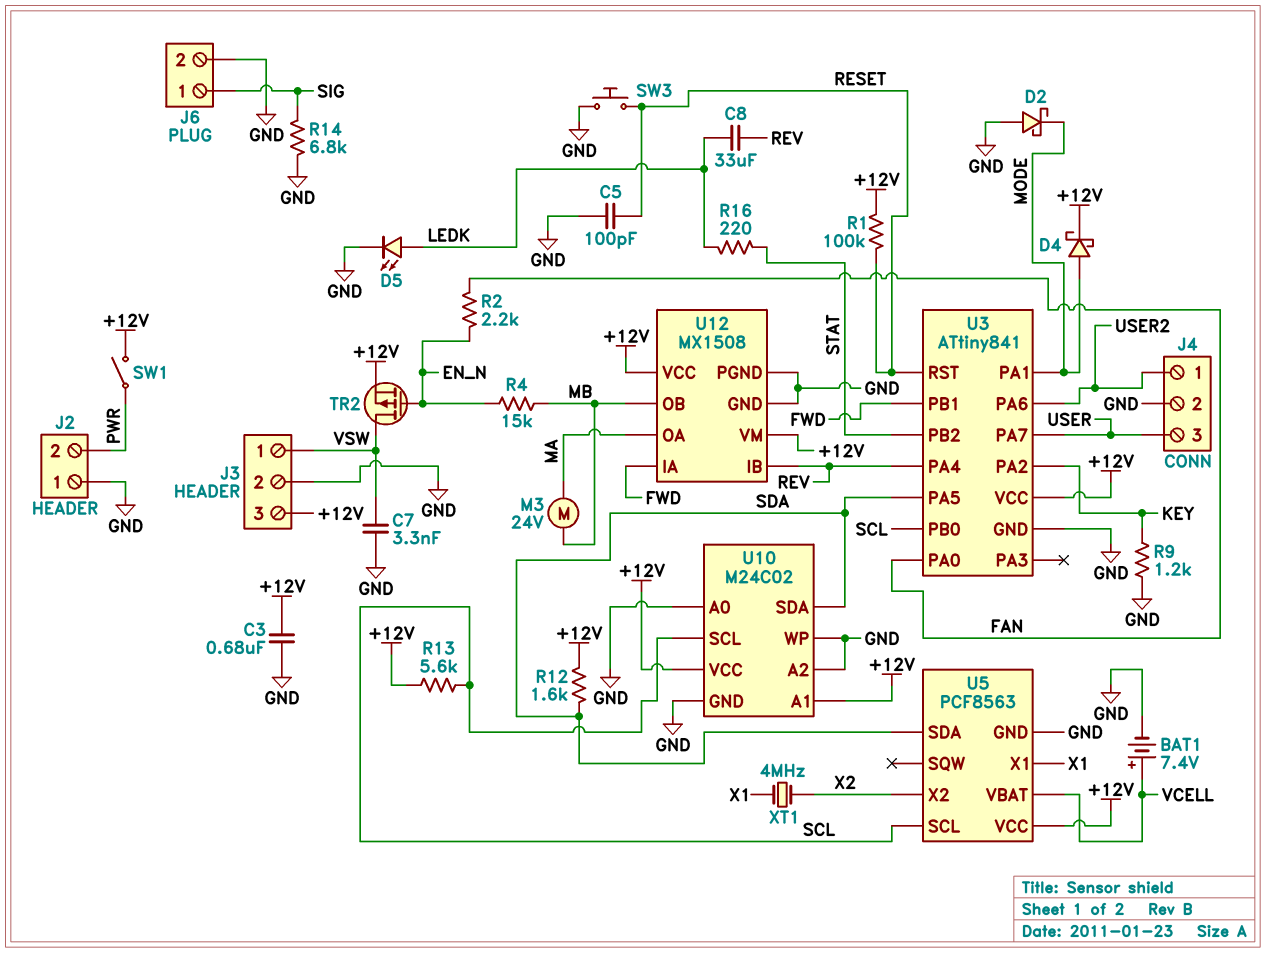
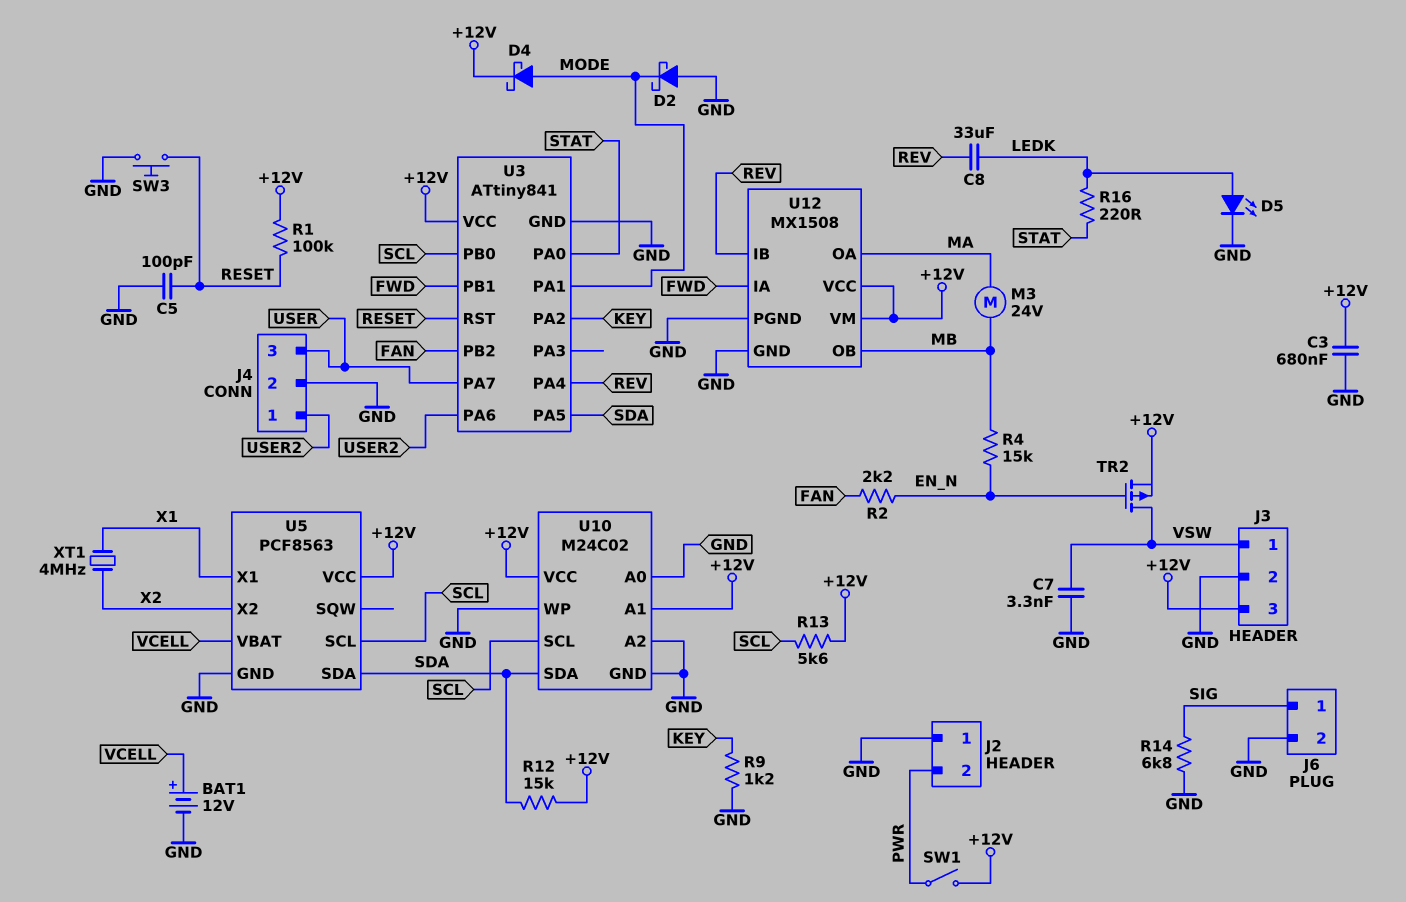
BAT1: 7.4V (plus VCELL, minus GND) -> 12V (plus VCELL, minus GND)
R12: 1.6k (+12V, SDA) -> 15k (+12V, SDA)
U3 pin PA0: FAN -> STAT
U3 pin PB2: STAT -> FAN

